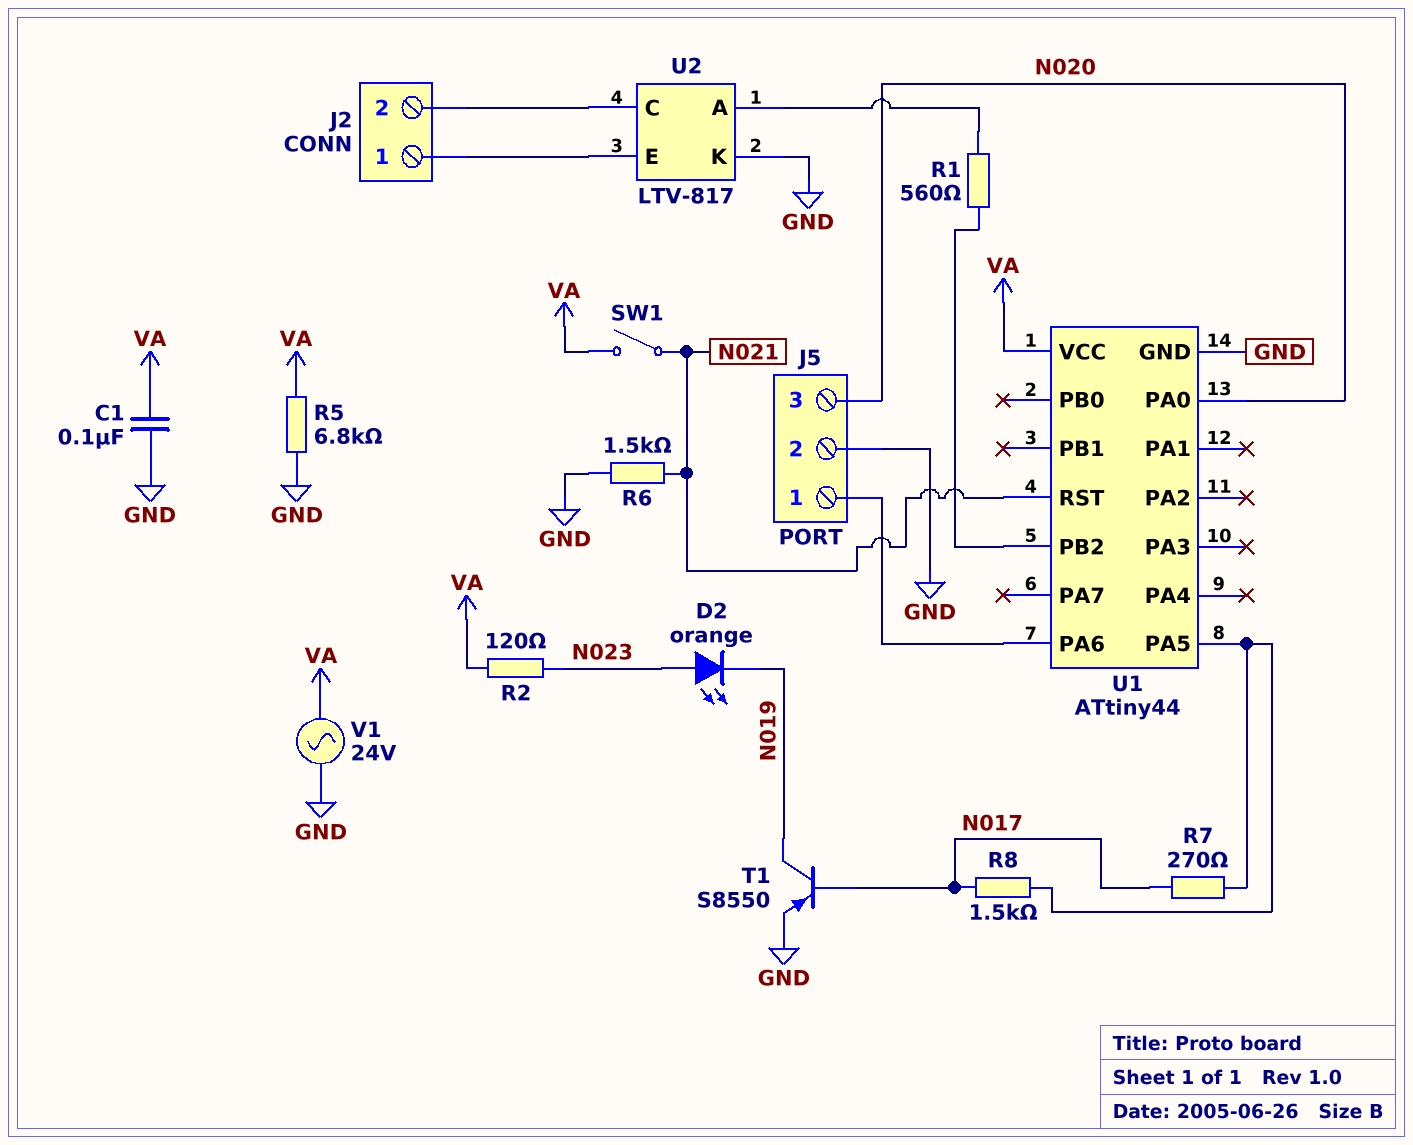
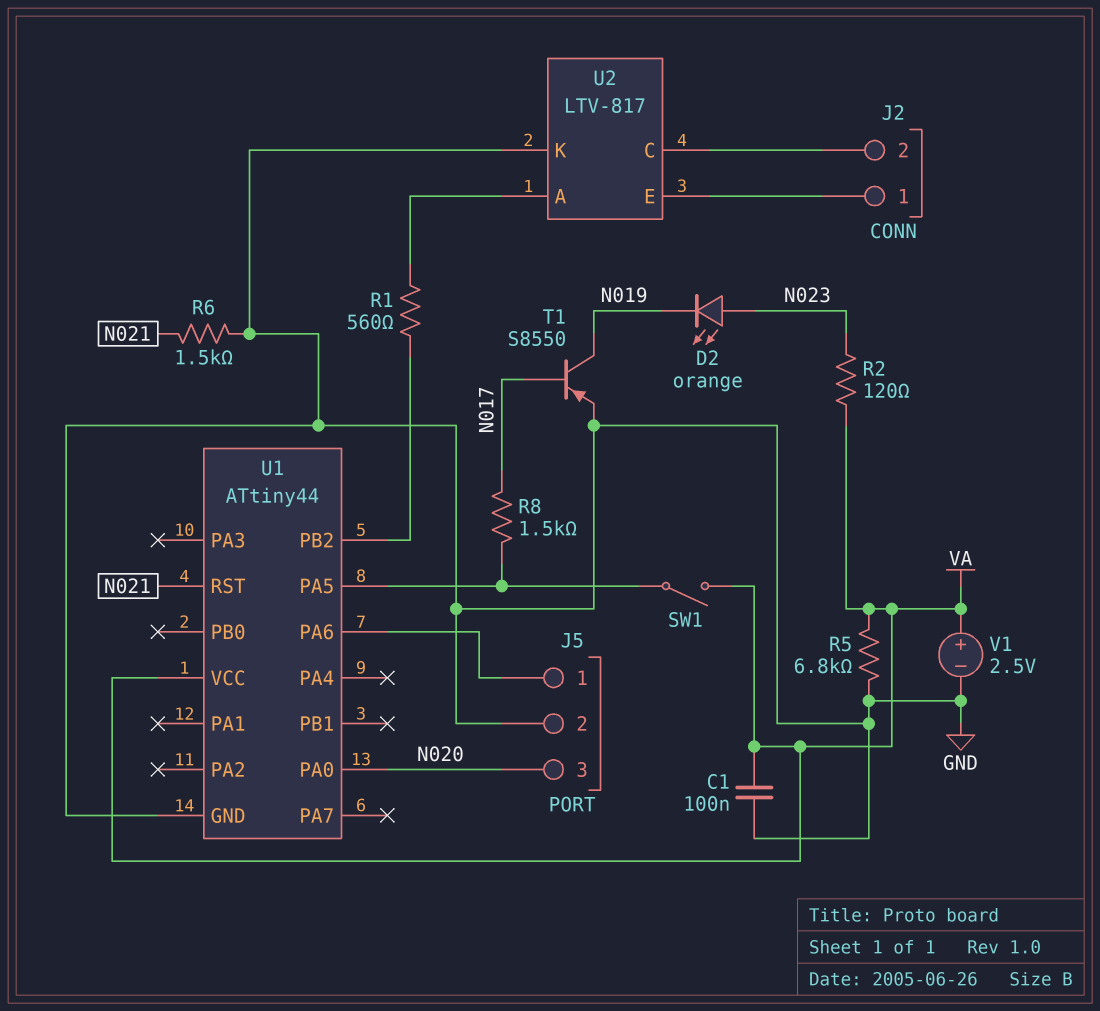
R7: 270 (N017, U1/PA5) -> none
SW1: switch (N021, VA) -> switch (U1/PA5, VA)
V1: AC 24V (GND, VA) -> 2.5V (plus VA, minus GND)

